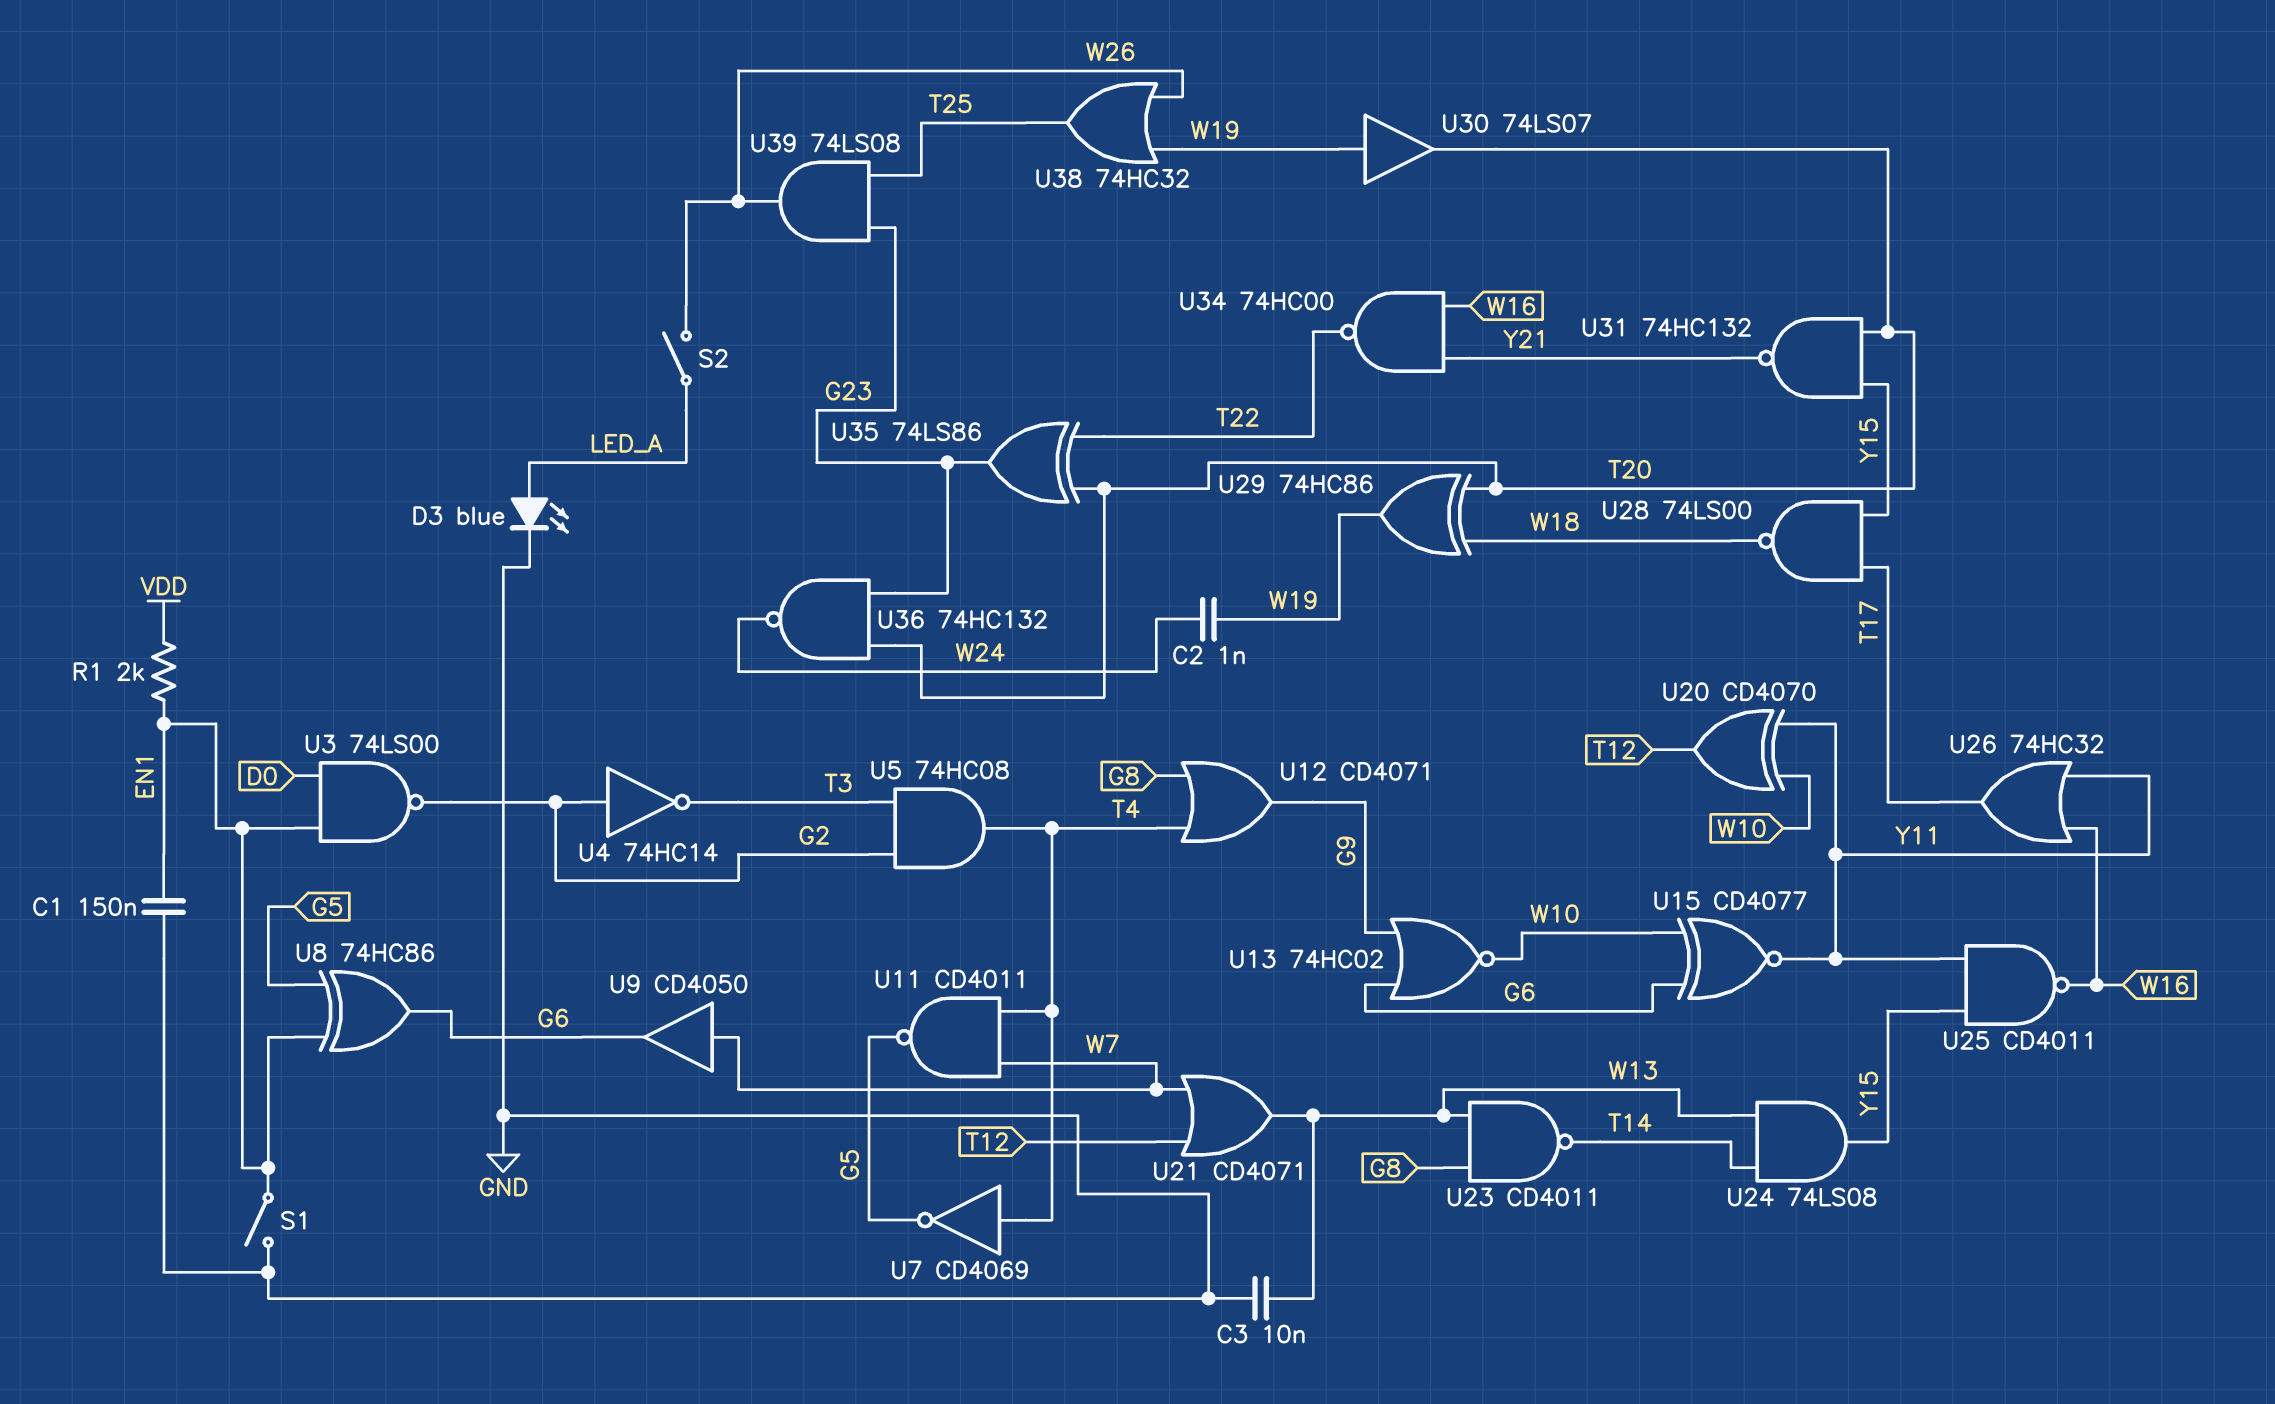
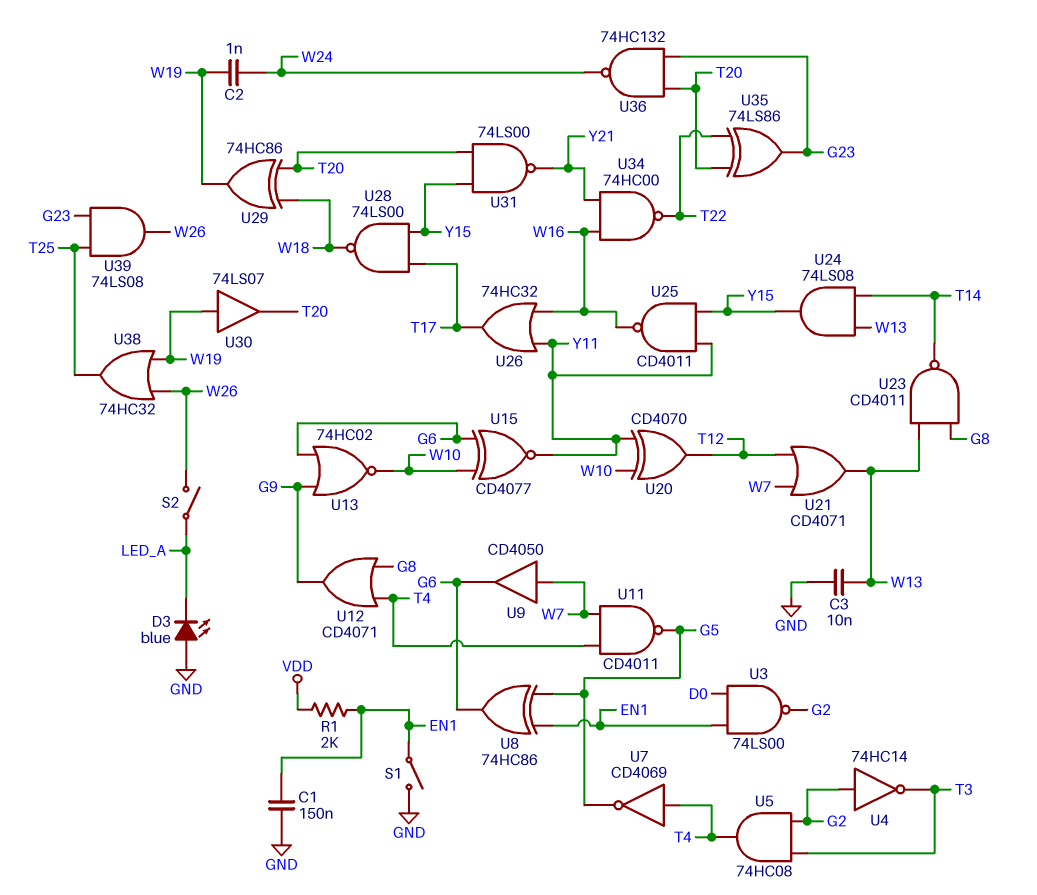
D3: LED blue (A LED_A, K GND) -> LED blue (A GND, K LED_A)
U31: NAND 74HC132 (in T20, in Y15, out Y21) -> NAND 74LS00 (in T20, in Y15, out Y21)

